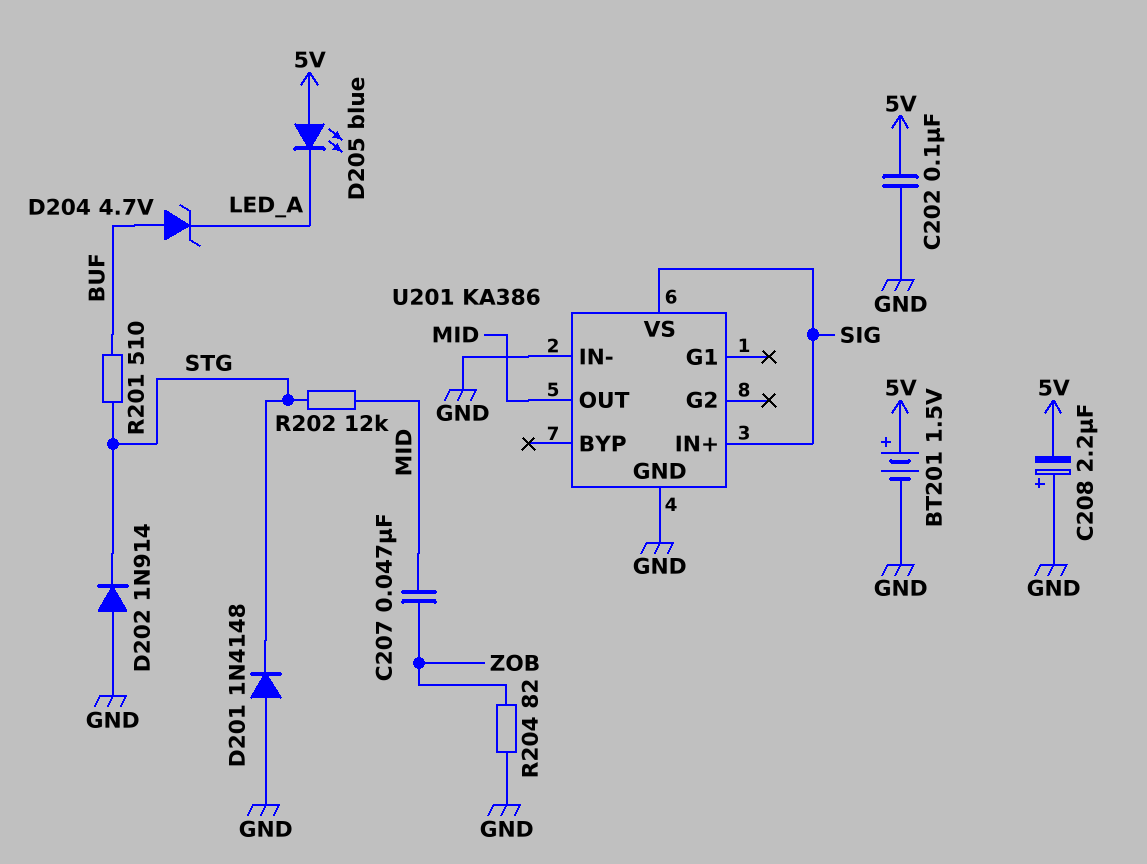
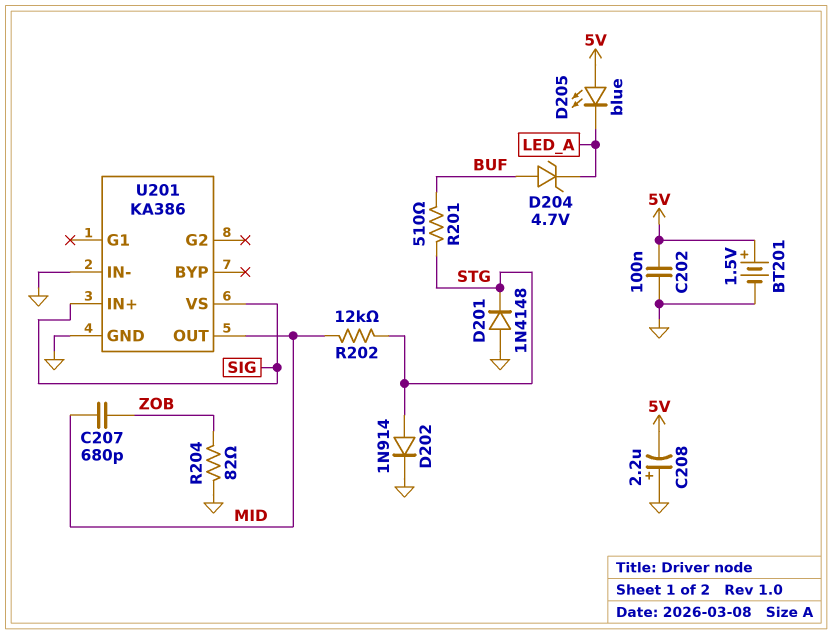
C207: 47nF (MID, ZOB) -> 680pF (MID, ZOB)
D202: diode 1N914 (A GND, K STG) -> diode 1N914 (A STG, K GND)

